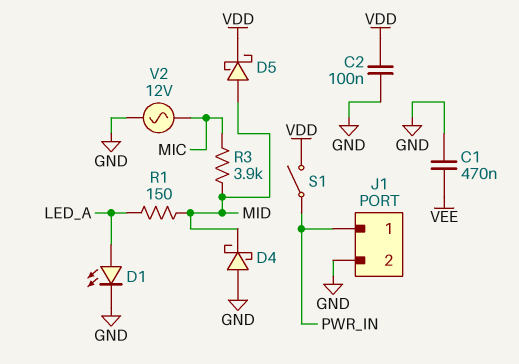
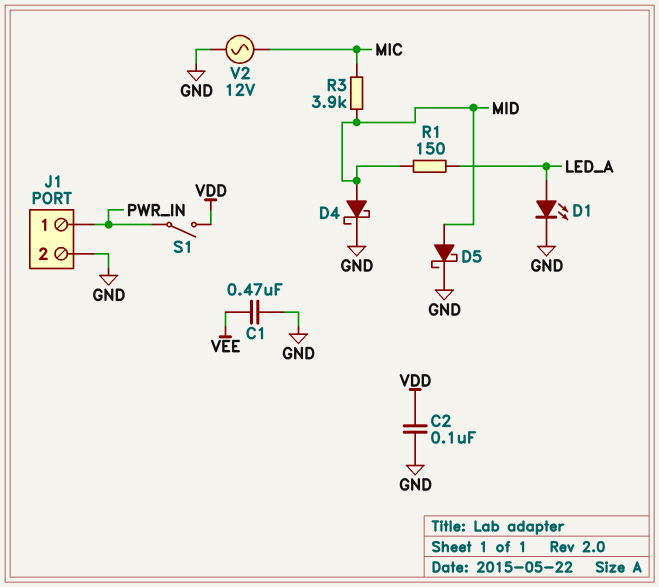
D4: schottky (A GND, K MID) -> schottky (A MID, K GND)
D5: schottky (A MID, K VDD) -> schottky (A MID, K GND)

